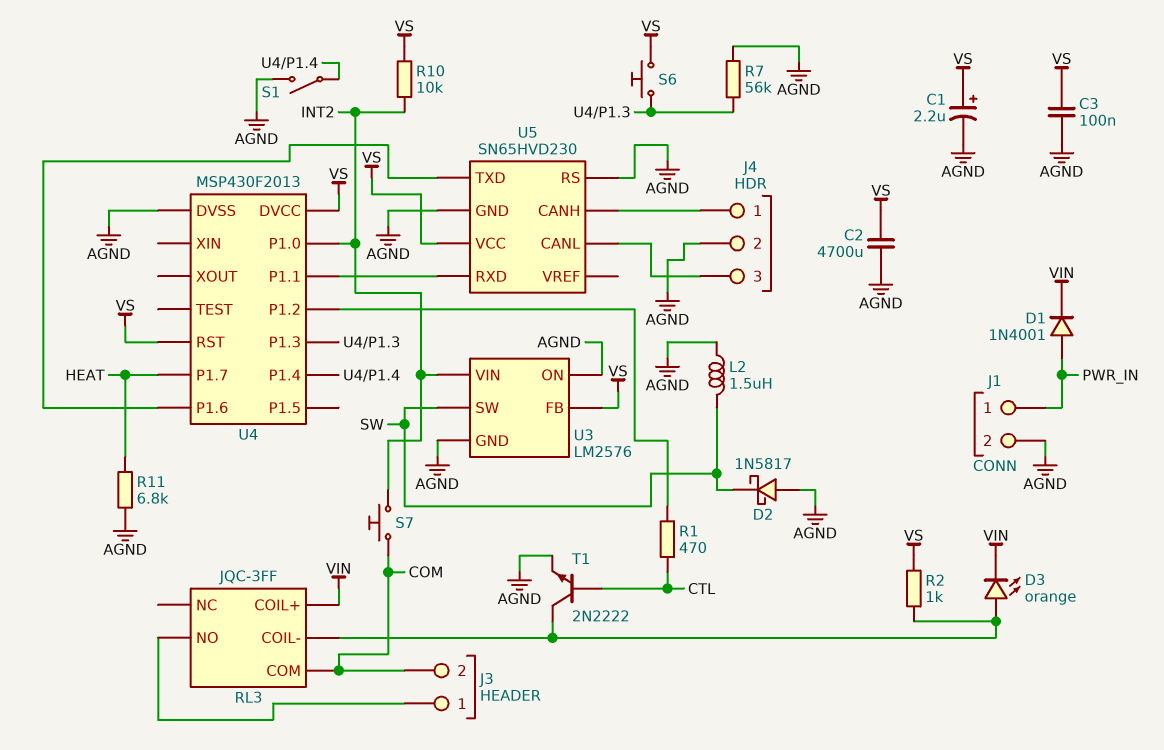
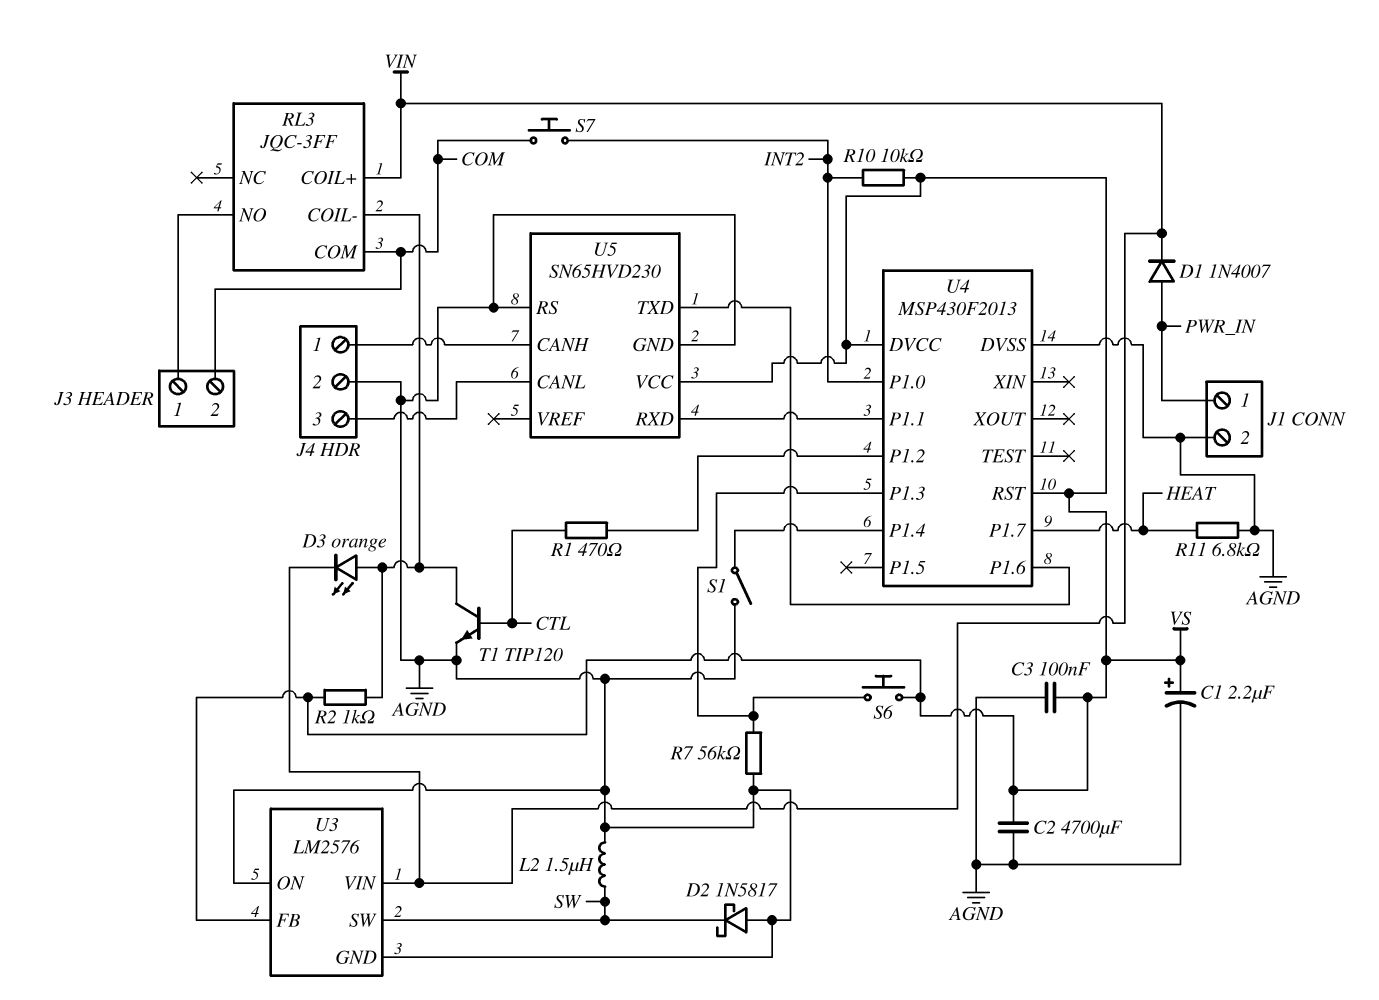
D1: diode 1N4001 (A PWR_IN, K VIN) -> diode 1N4007 (A PWR_IN, K VIN)
T1: NPN 2N2222 (B CTL, C RL3/COIL-, E AGND) -> NPN TIP120 (B CTL, C RL3/COIL-, E AGND)
U3 pin VIN: INT2 -> VIN

